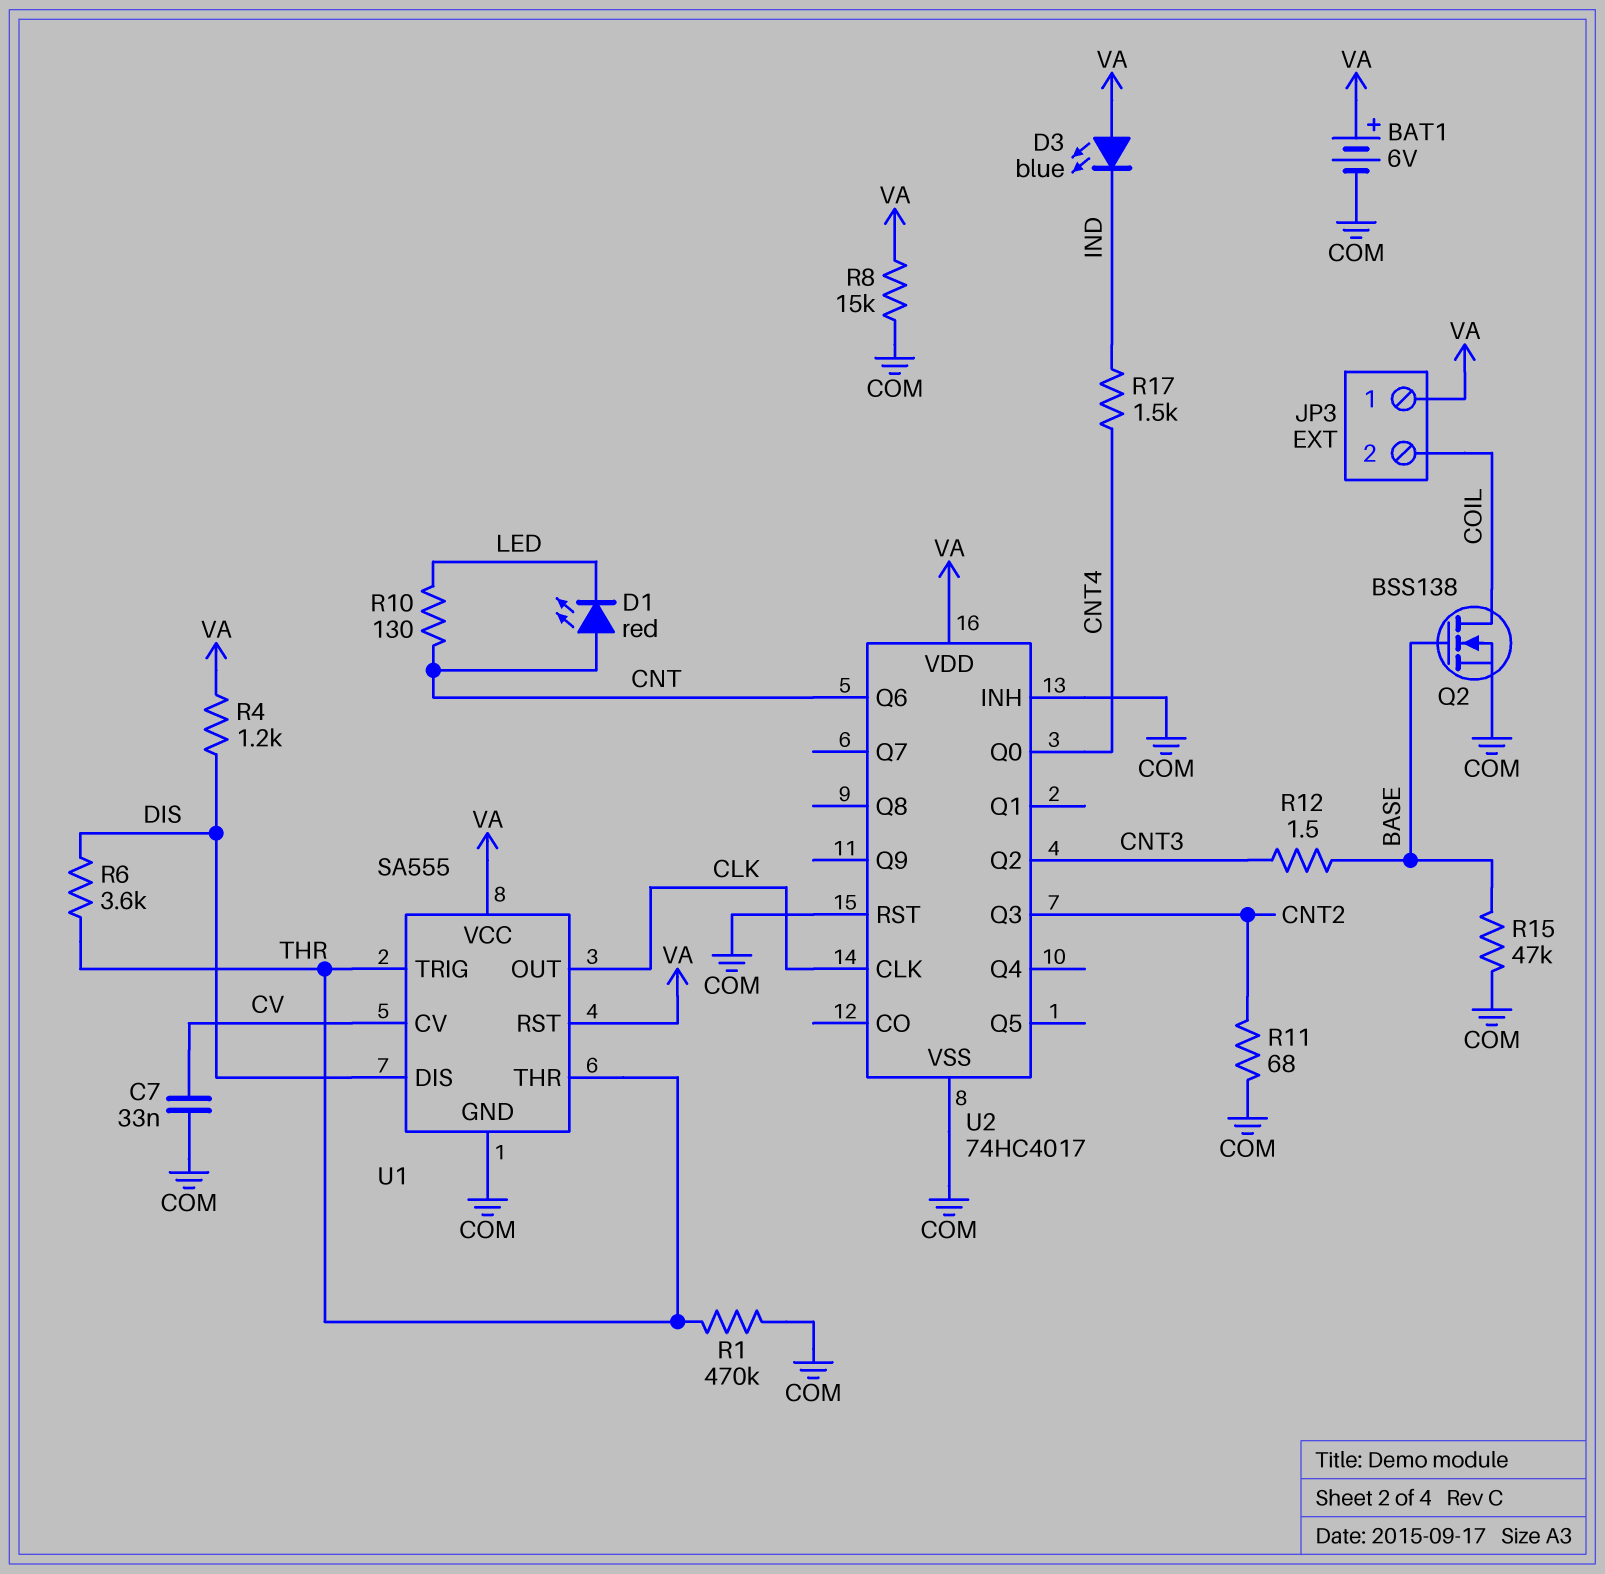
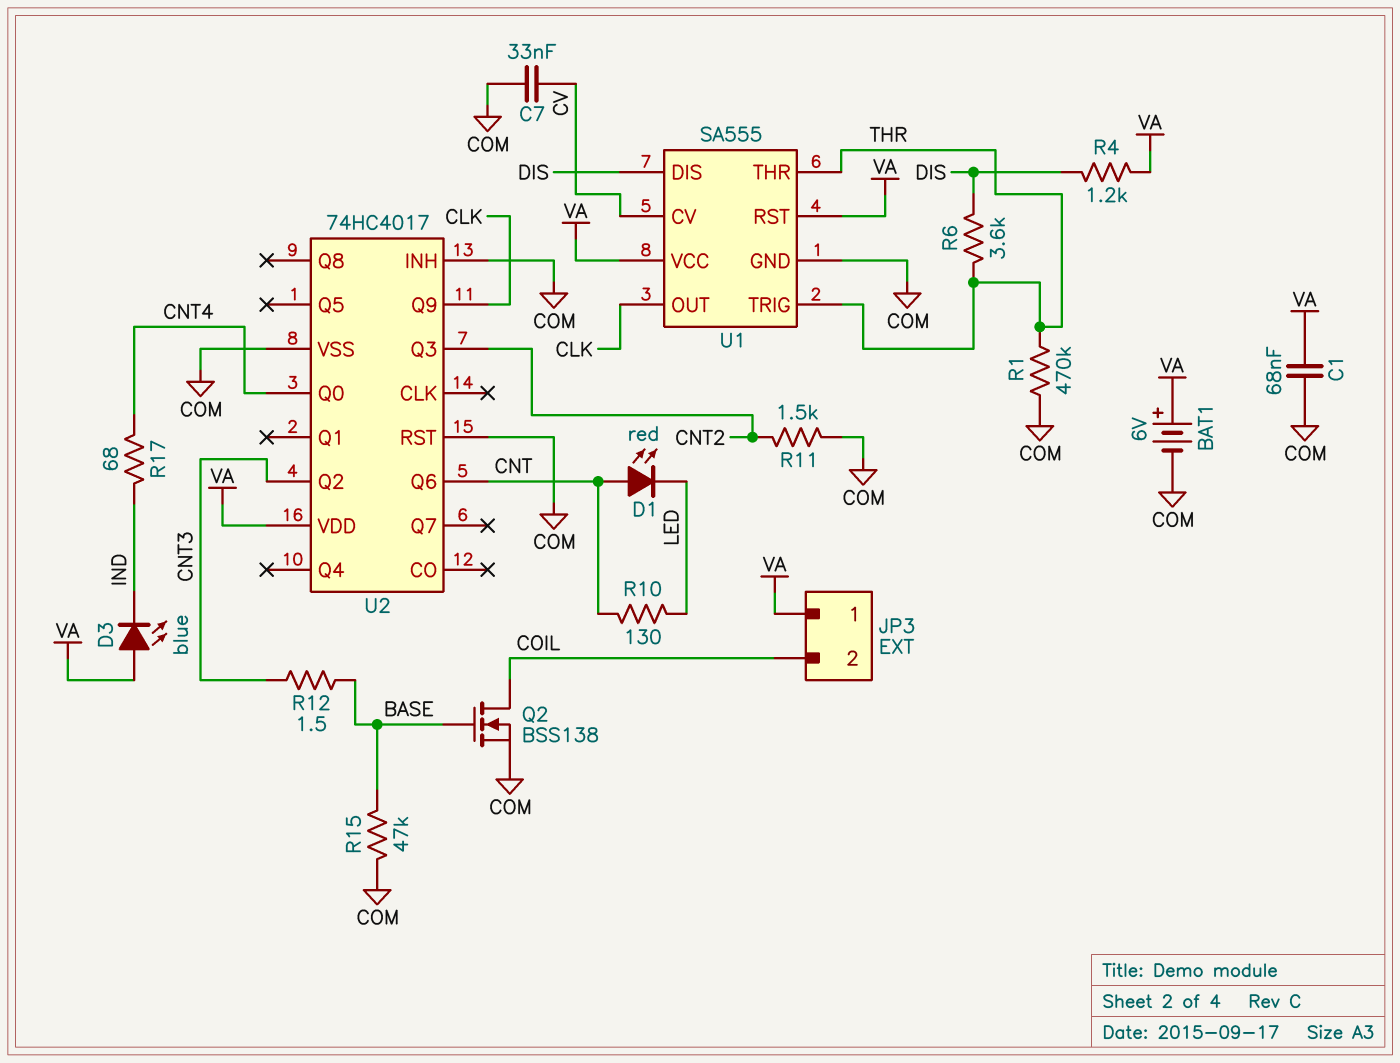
C1: none -> 68nF (COM, VA)
R8: 15k (COM, VA) -> none
R11: 68 (CNT2, COM) -> 1.5k (CNT2, COM)
R17: 1.5k (CNT4, IND) -> 68 (CNT4, IND)
U2 pin CLK: CLK -> none
U2 pin Q9: none -> CLK

